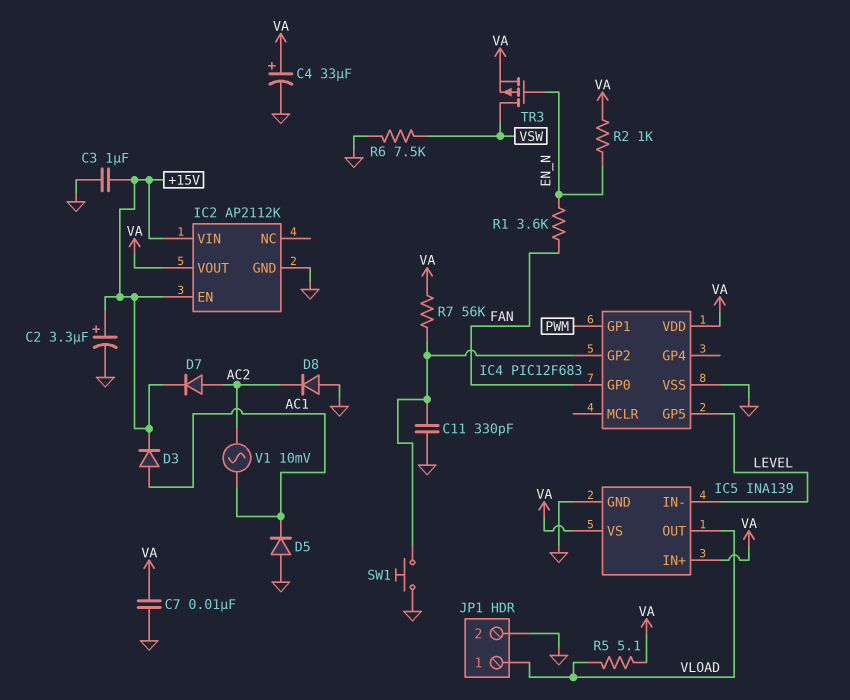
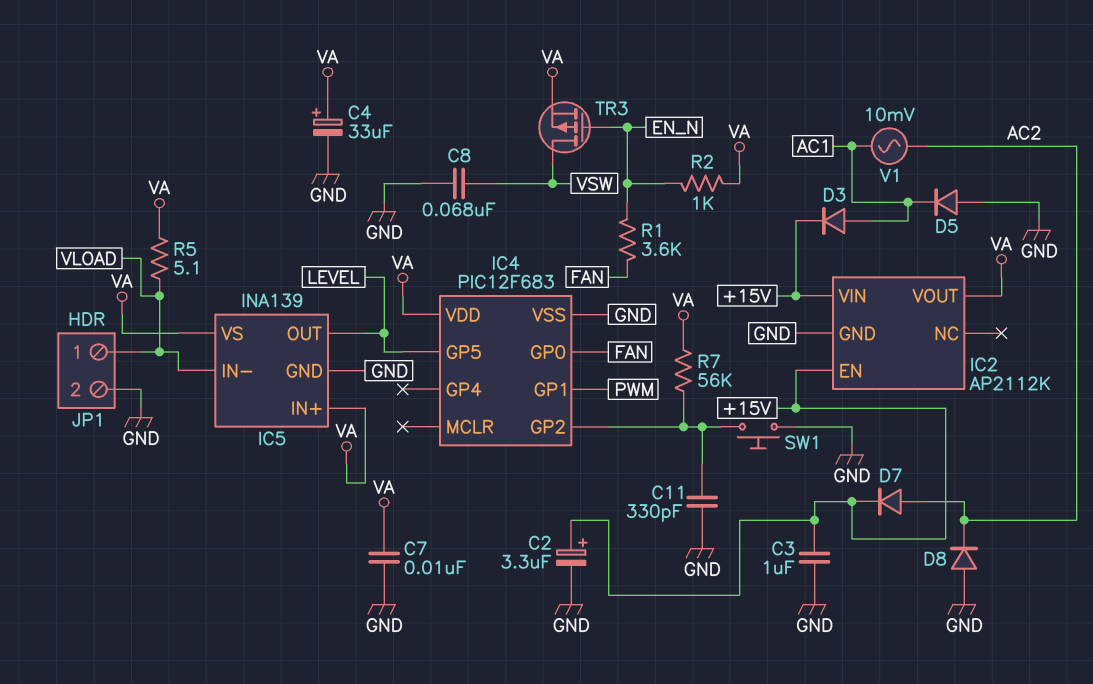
C8: none -> 68nF (GND, VSW)
IC5 pin IN-: LEVEL -> VLOAD
IC5 pin OUT: VLOAD -> LEVEL
R6: 7.5k (GND, VSW) -> none

